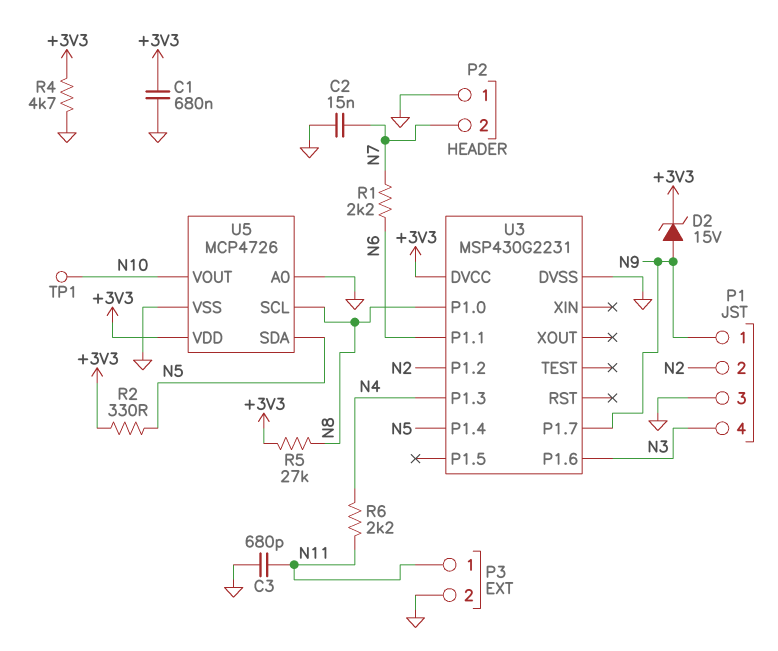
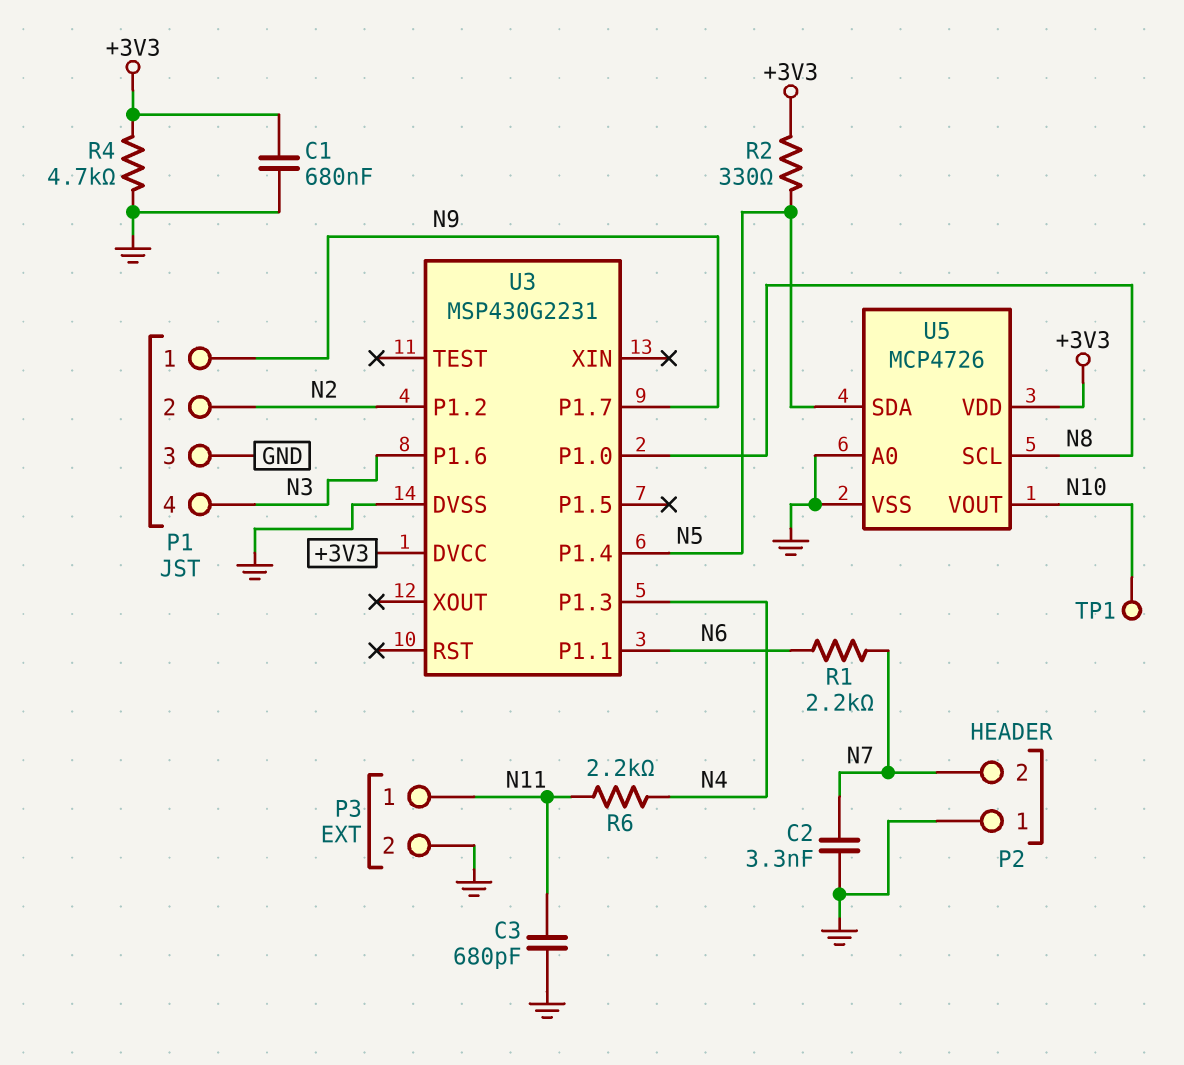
C2: 15nF (GND, N7) -> 3.3nF (GND, N7)
D2: zener 15V (A N9, K +3V3) -> none
R5: 27k (+3V3, N8) -> none

